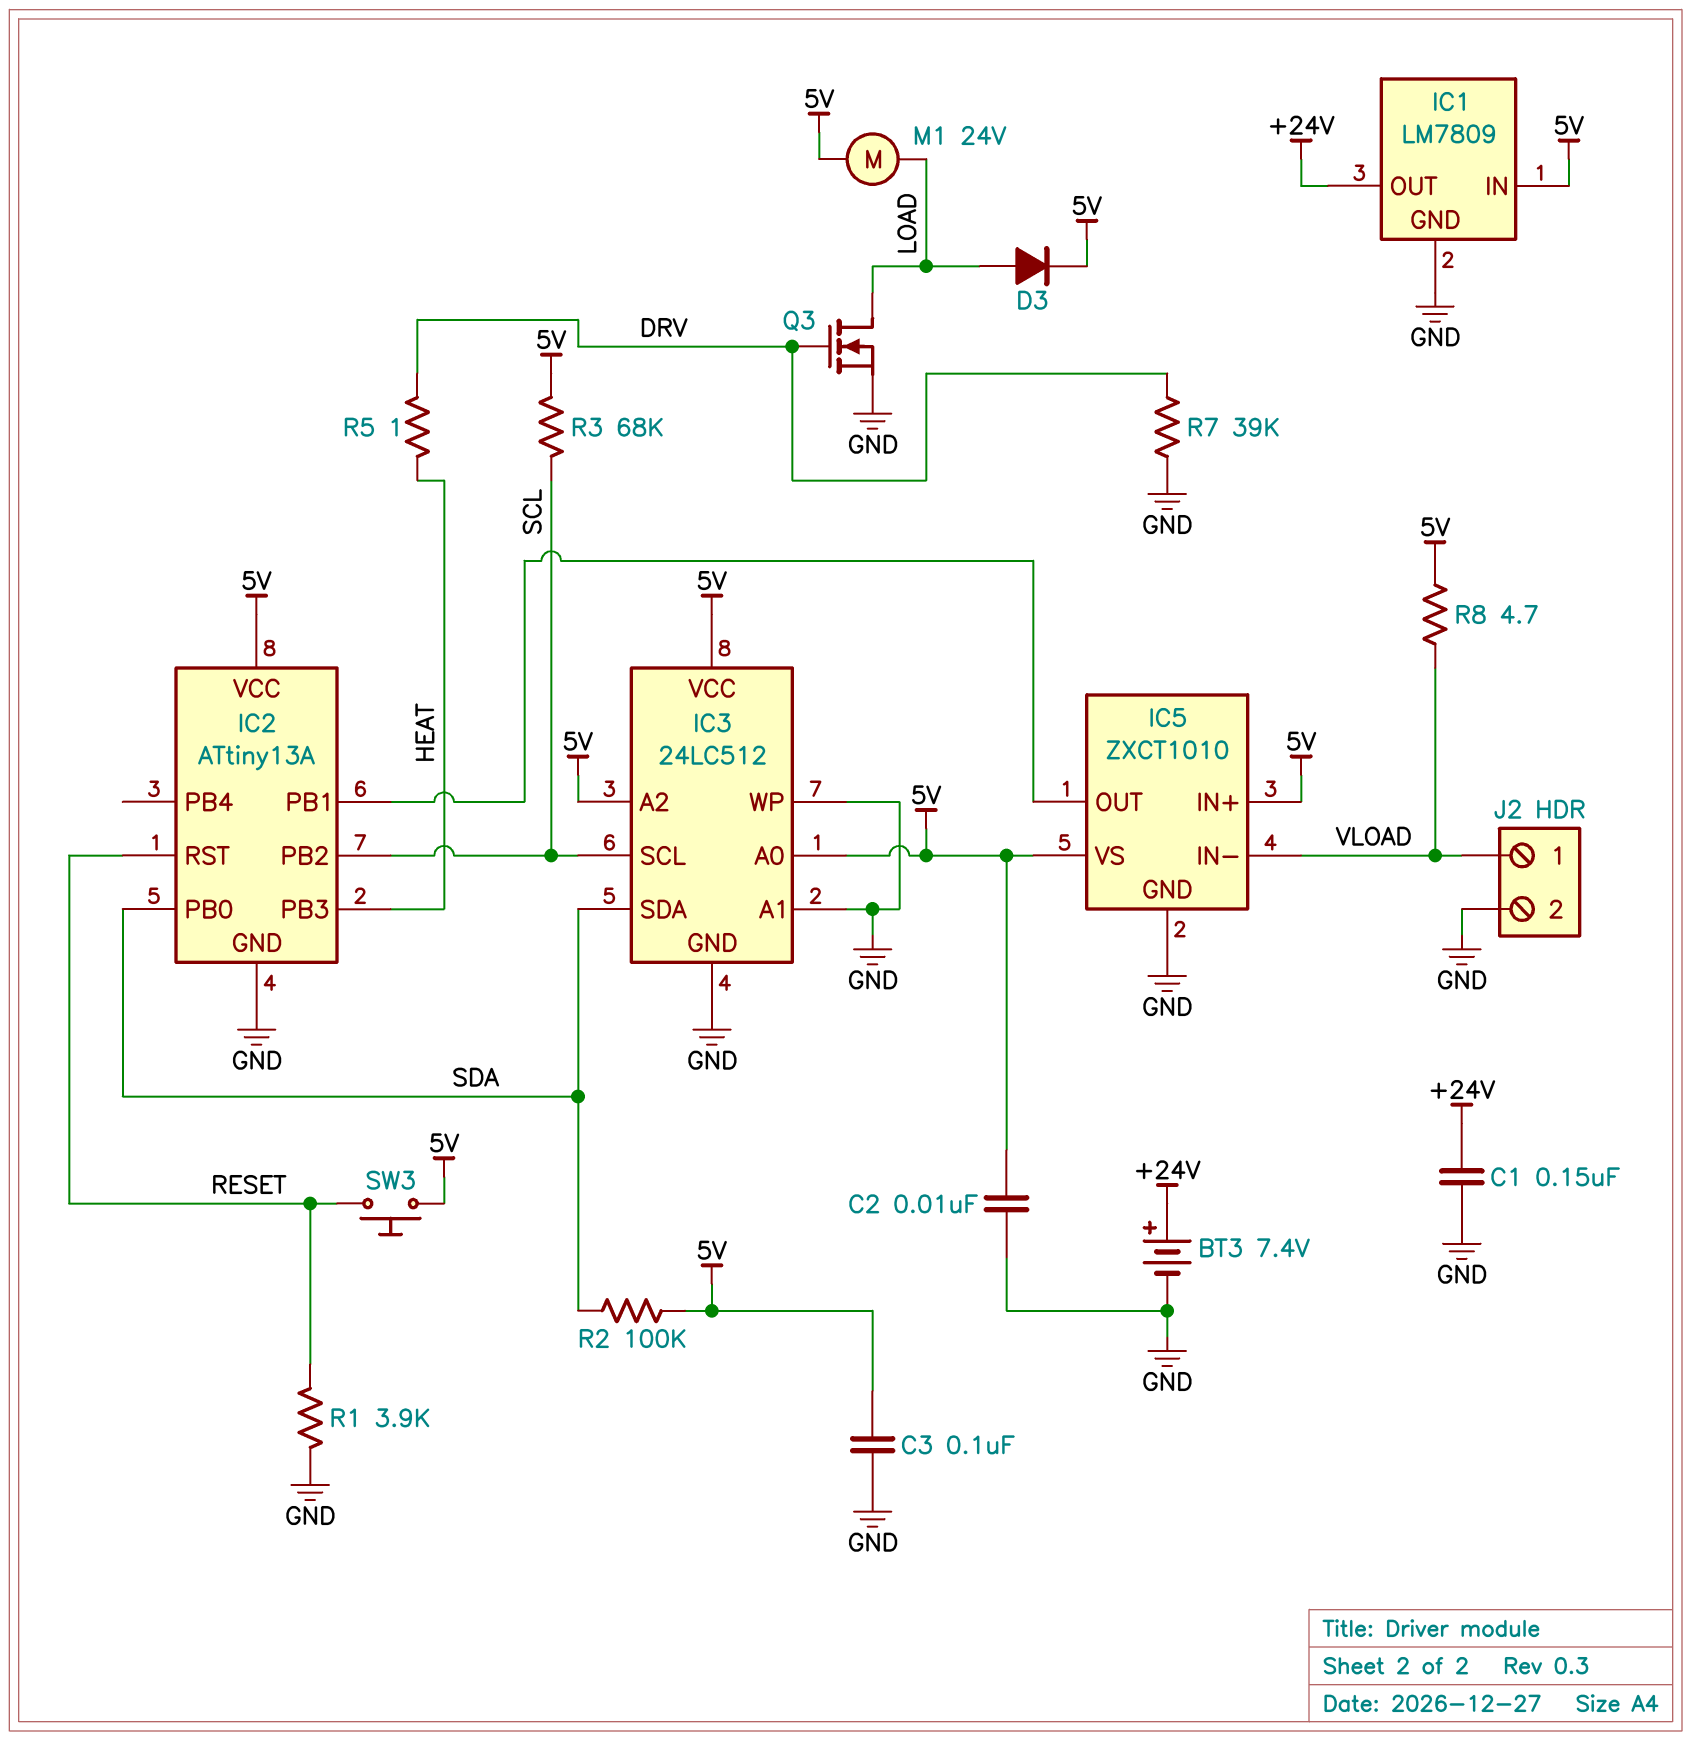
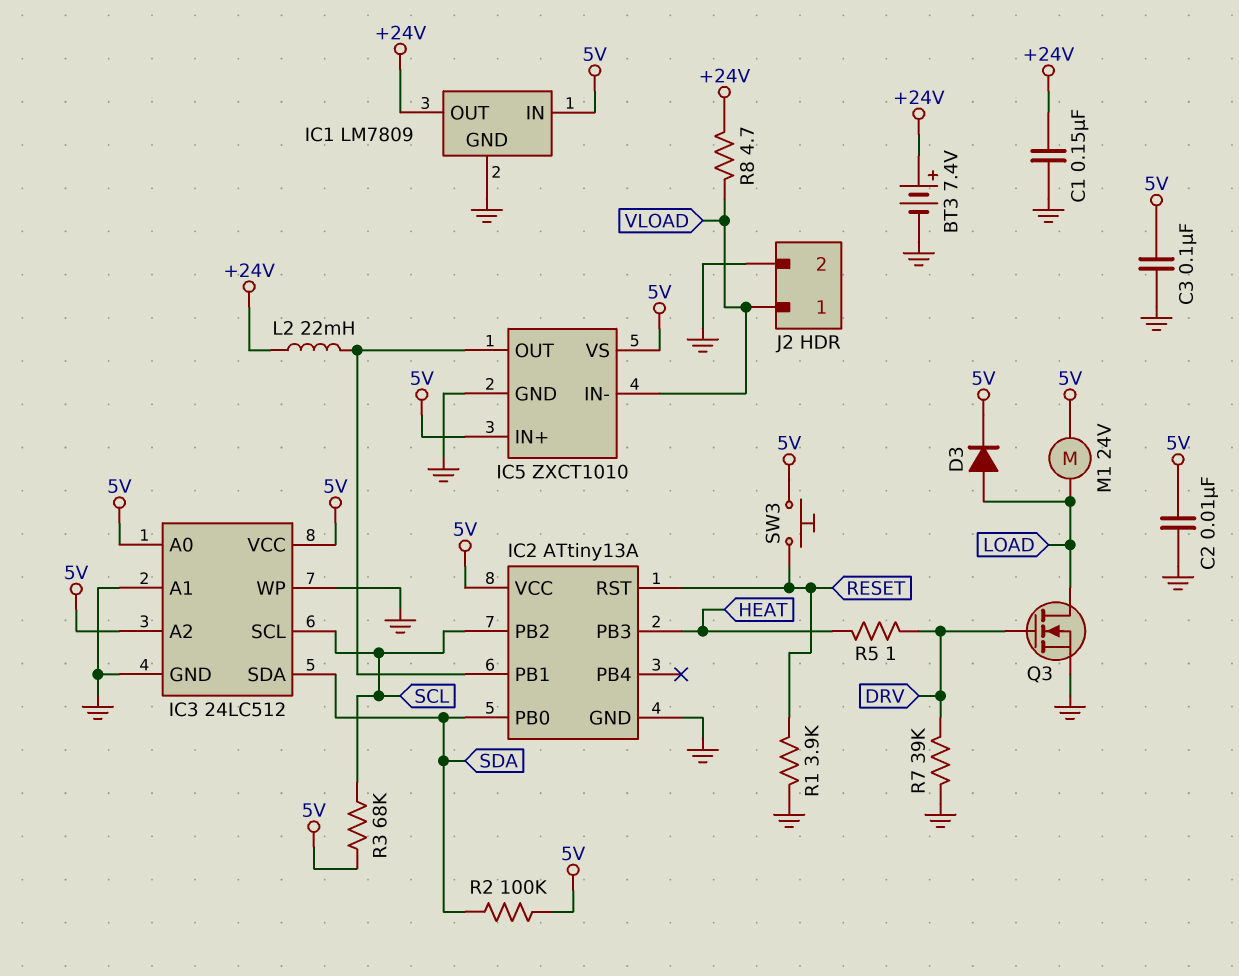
L2: none -> 22mH (+24V, IC2/PB1)
R8: 4.7 (5V, VLOAD) -> 4.7 (+24V, VLOAD)

